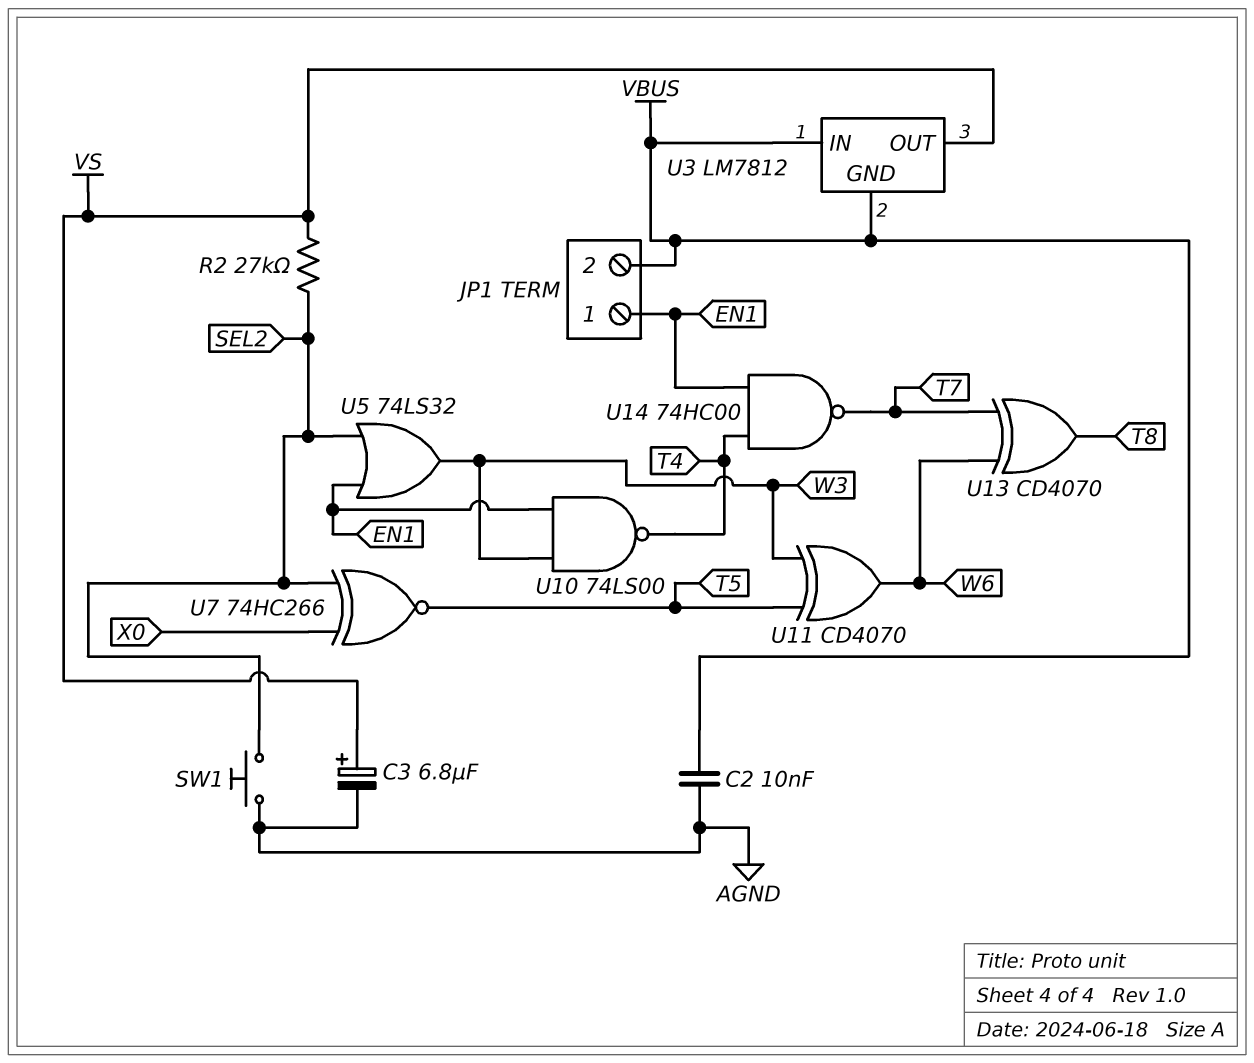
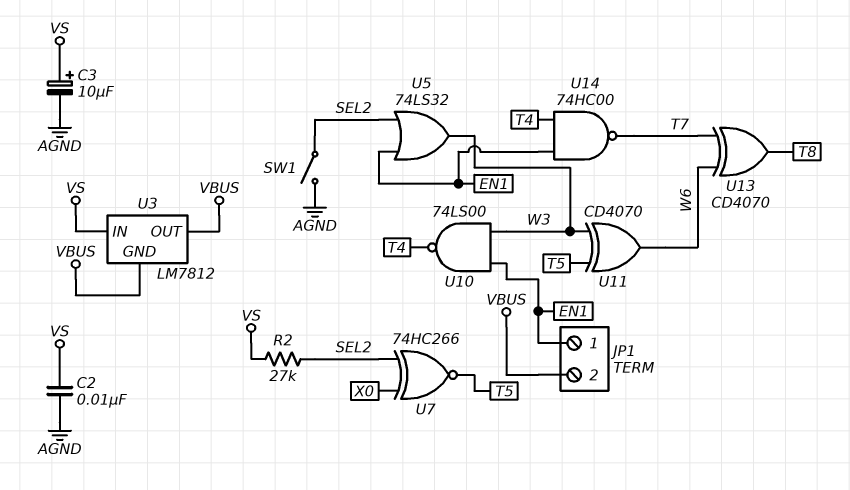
C2: 10nF (AGND, VBUS) -> 10nF (AGND, VS)
C3: 6.8uF (plus VS, minus AGND) -> 10uF (plus VS, minus AGND)
SW1: button (AGND, SEL2) -> switch (AGND, SEL2)
U3 pin IN: VBUS -> VS
U3 pin OUT: VS -> VBUS

